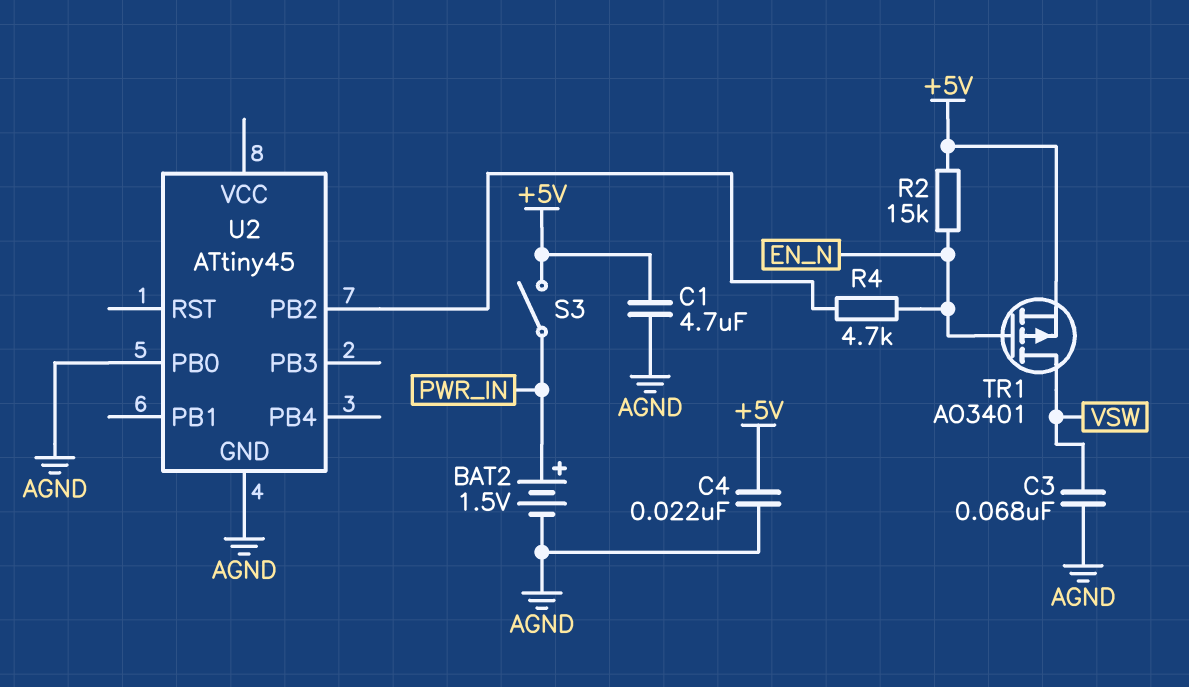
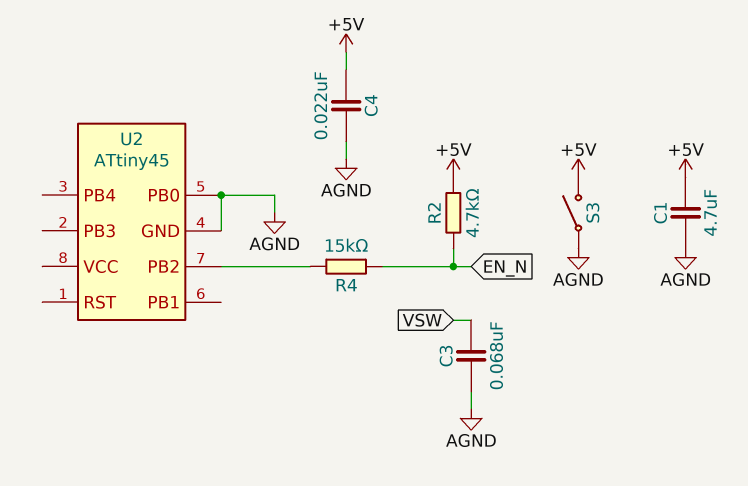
BAT2: 1.5V (plus PWR_IN, minus AGND) -> none
R2: 15k (+5V, EN_N) -> 4.7k (+5V, EN_N)
R4: 4.7k (EN_N, U2/PB2) -> 15k (EN_N, U2/PB2)
S3: switch (+5V, PWR_IN) -> switch (+5V, AGND)
TR1: PMOS AO3401 (G EN_N, D VSW, S +5V) -> none

